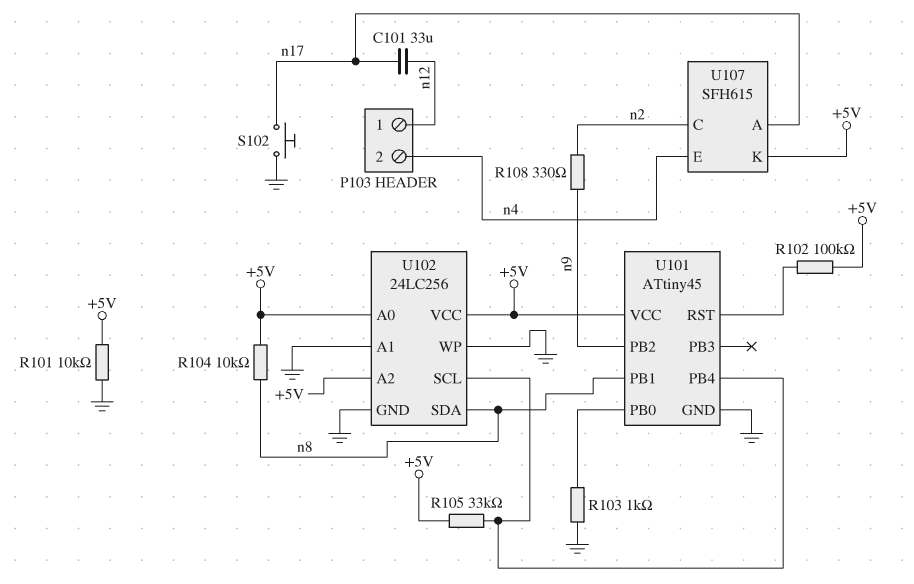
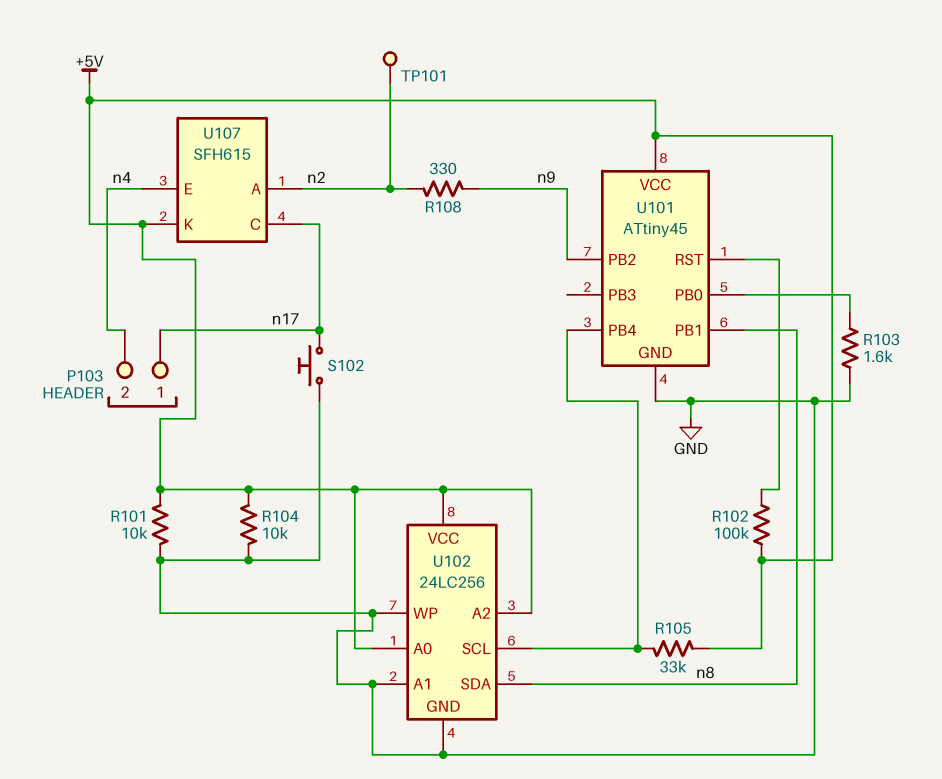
C101: 33uF (n12, n17) -> none
P103 pin 1: n12 -> n17
R103: 1k (GND, U101/PB0) -> 1.6k (GND, U101/PB0)
R104: 10k (+5V, n8) -> 10k (+5V, GND)
TP101: none -> test point (n2)
U107 pin A: n17 -> n2
U107 pin C: n2 -> n17

